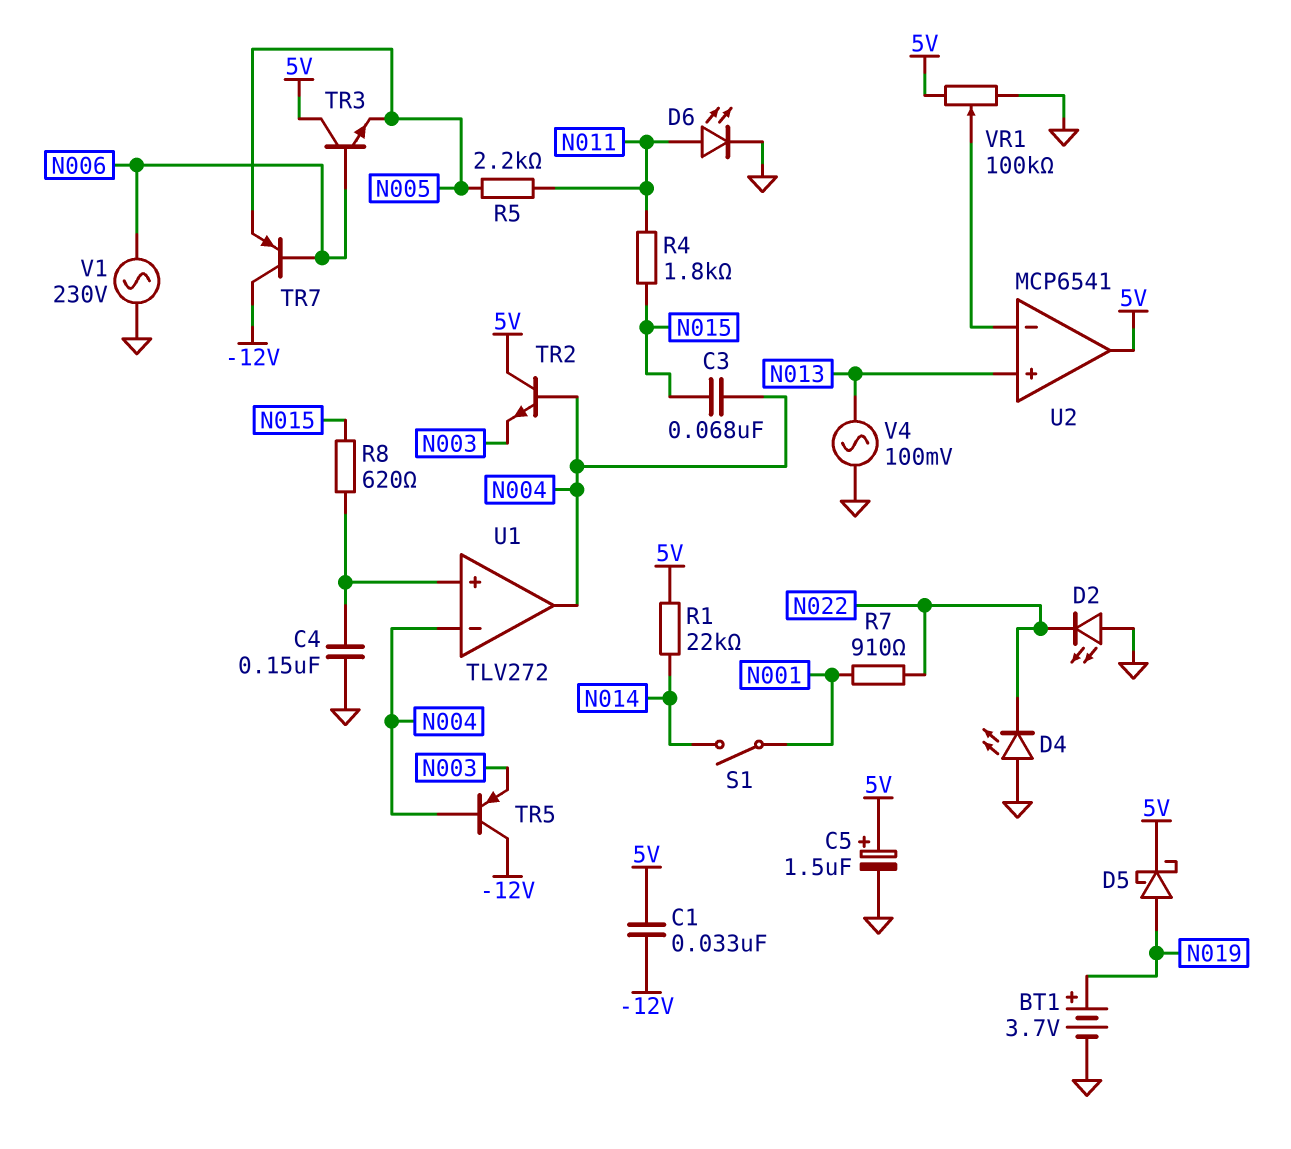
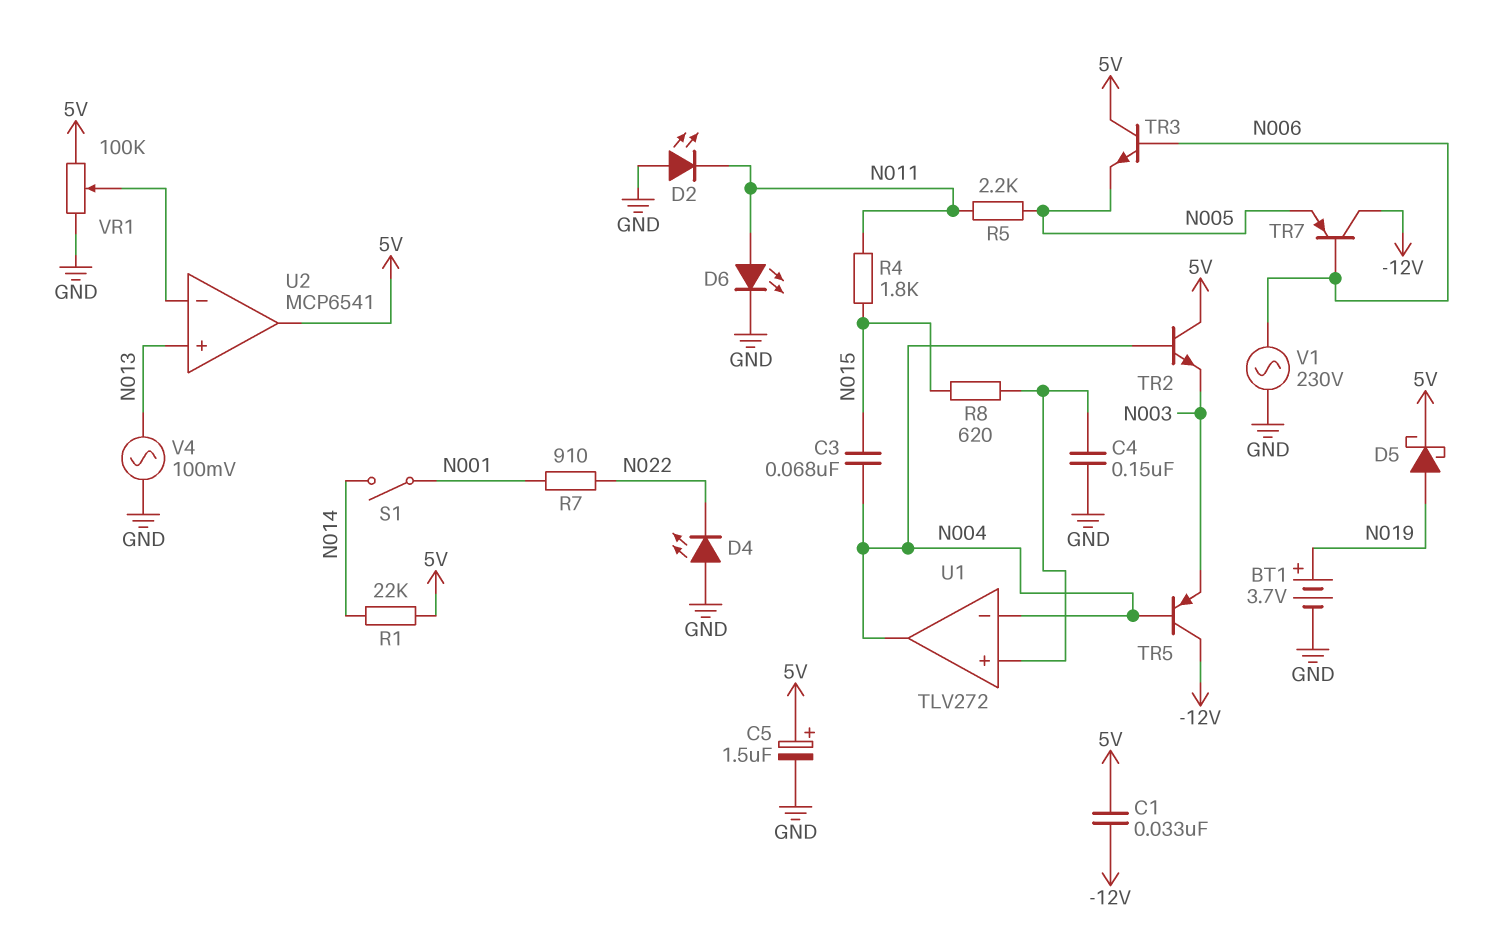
D2: LED (A GND, K N022) -> LED (A GND, K N011)

